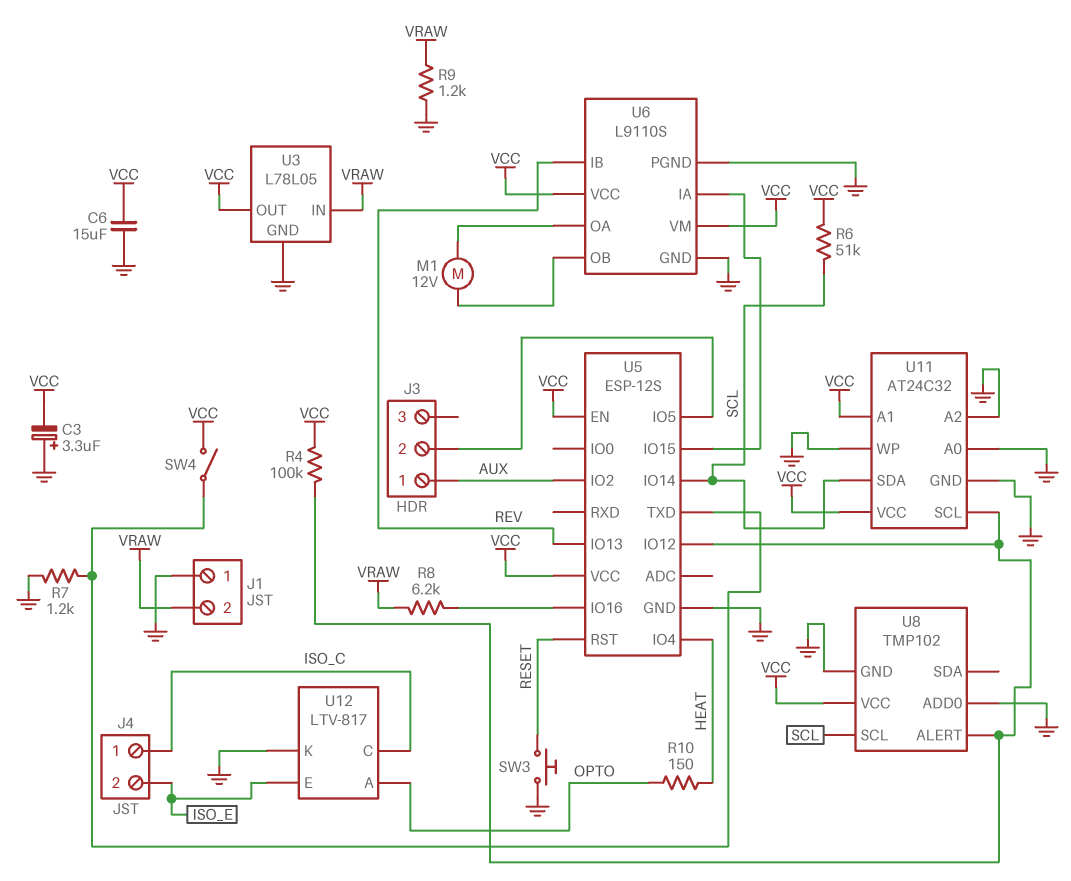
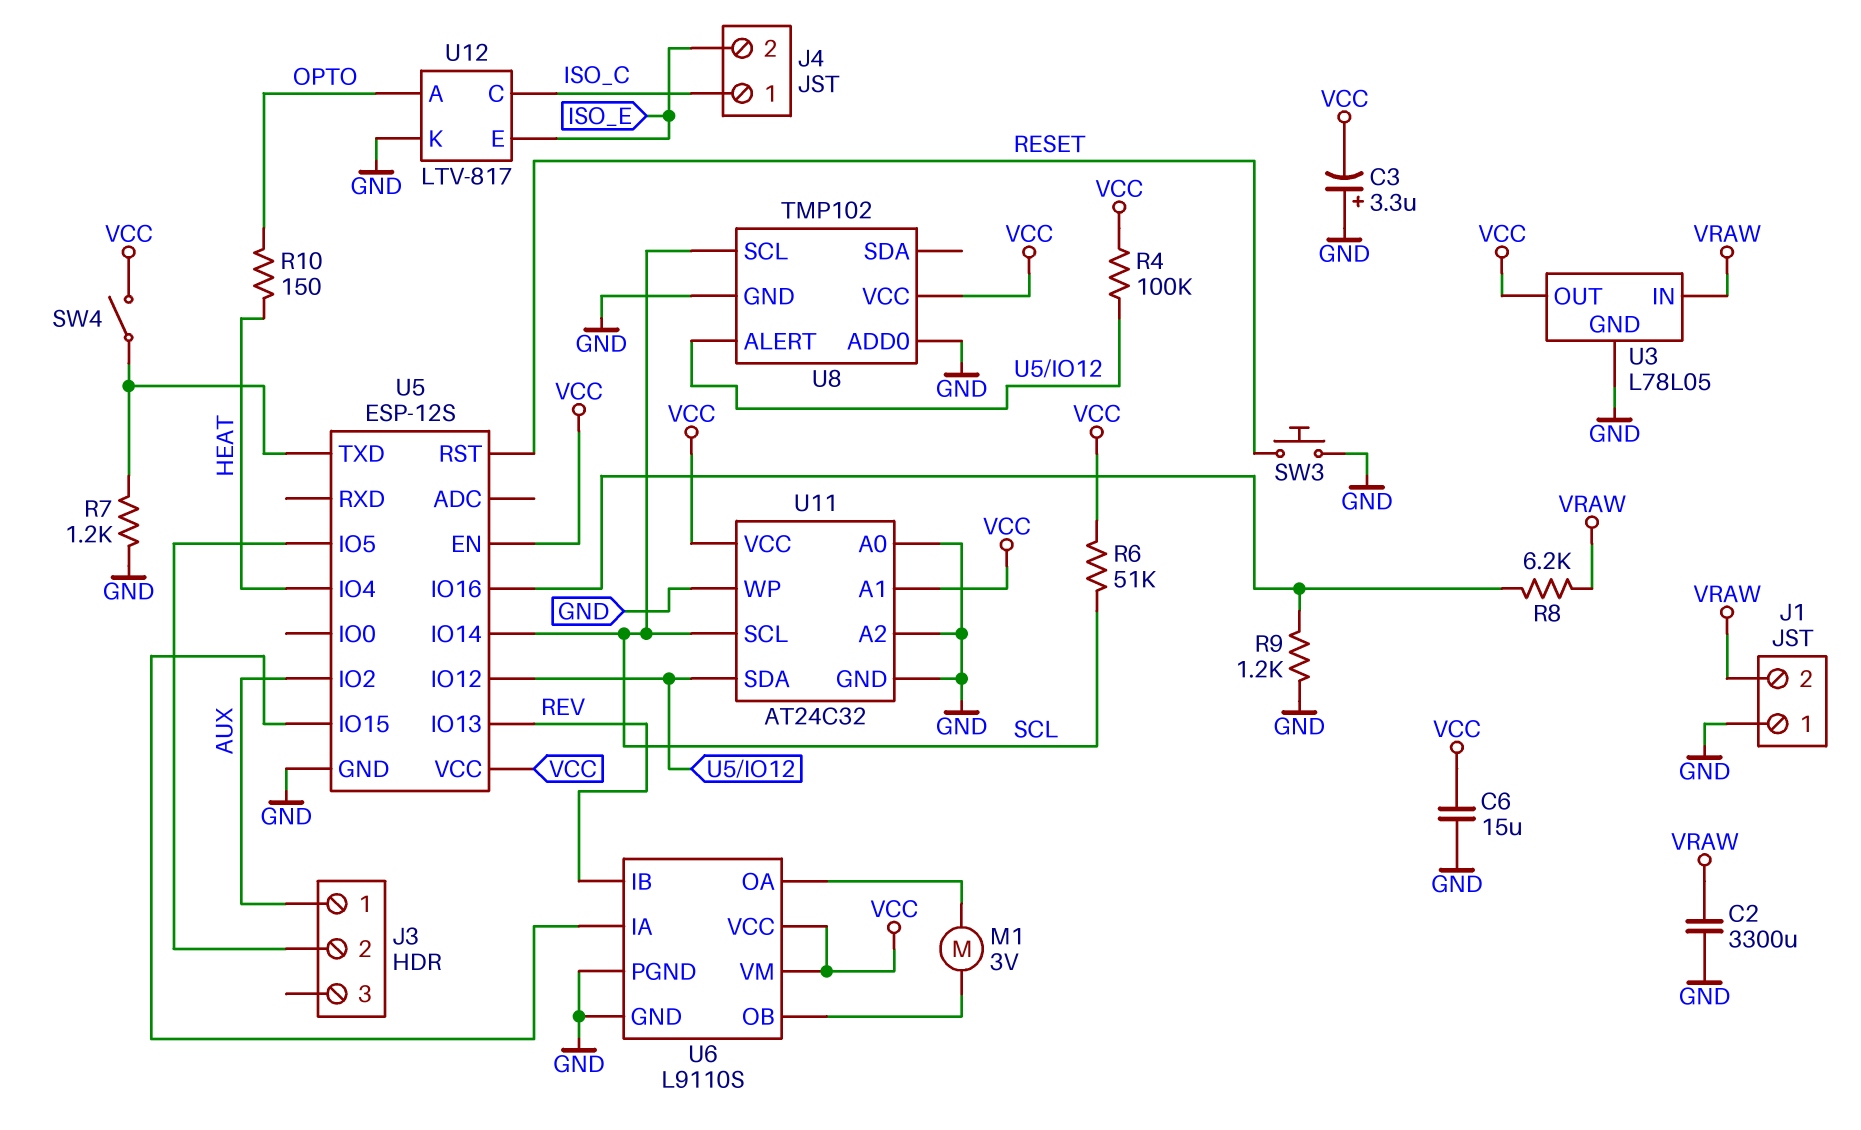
C2: none -> 3300uF (GND, VRAW)
M1: motor 12V (U6/OA, U6/OB) -> motor 3V (U6/OA, U6/OB)
R9: 1.2k (GND, VRAW) -> 1.2k (GND, U5/IO16)
U11 pin SCL: U5/IO12 -> SCL
U11 pin SDA: SCL -> U5/IO12

